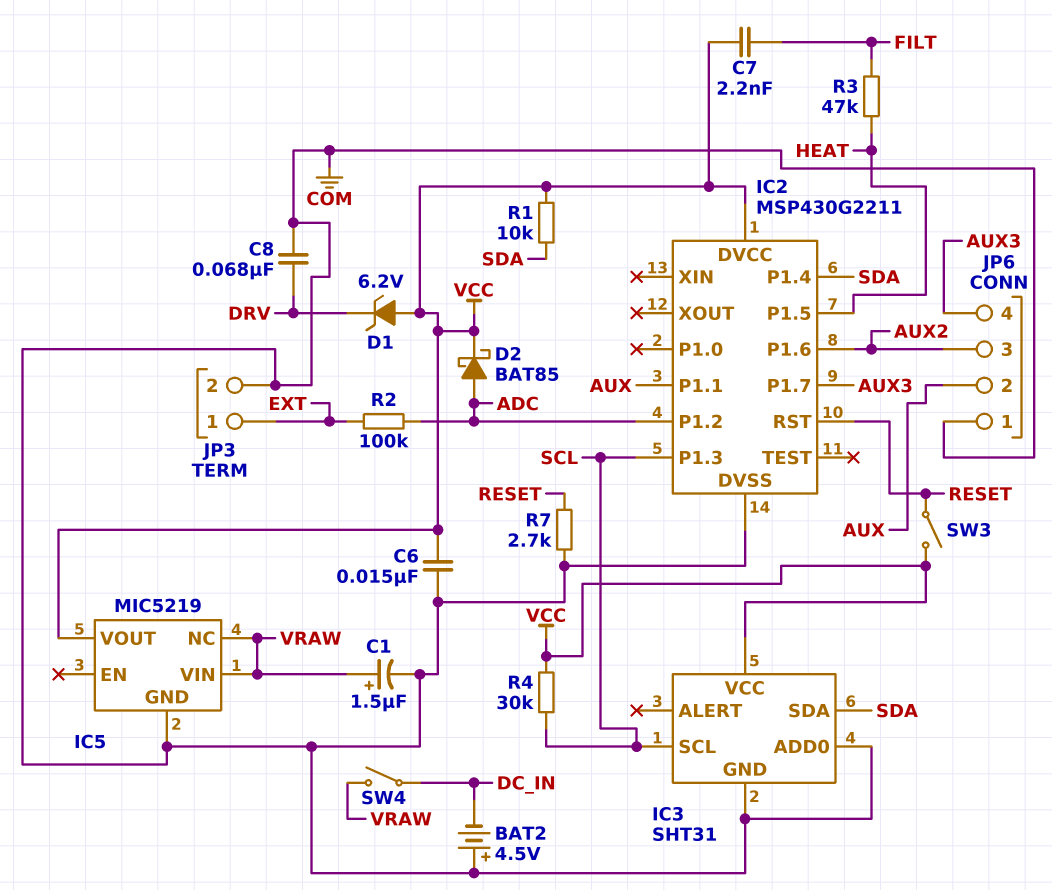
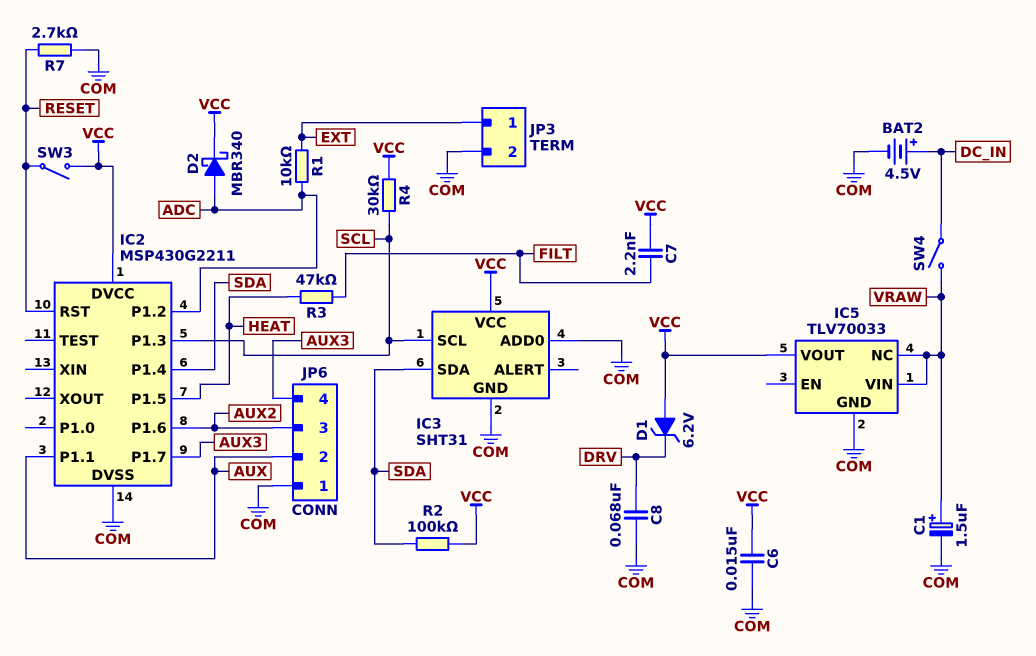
BAT2: 4.5V (plus COM, minus DC_IN) -> 4.5V (plus DC_IN, minus COM)
D2: schottky BAT85 (A ADC, K VCC) -> schottky MBR340 (A ADC, K VCC)
IC5: MIC5219 -> TLV70033
R1: 10k (SDA, VCC) -> 10k (ADC, EXT)
R2: 100k (ADC, EXT) -> 100k (SDA, VCC)

